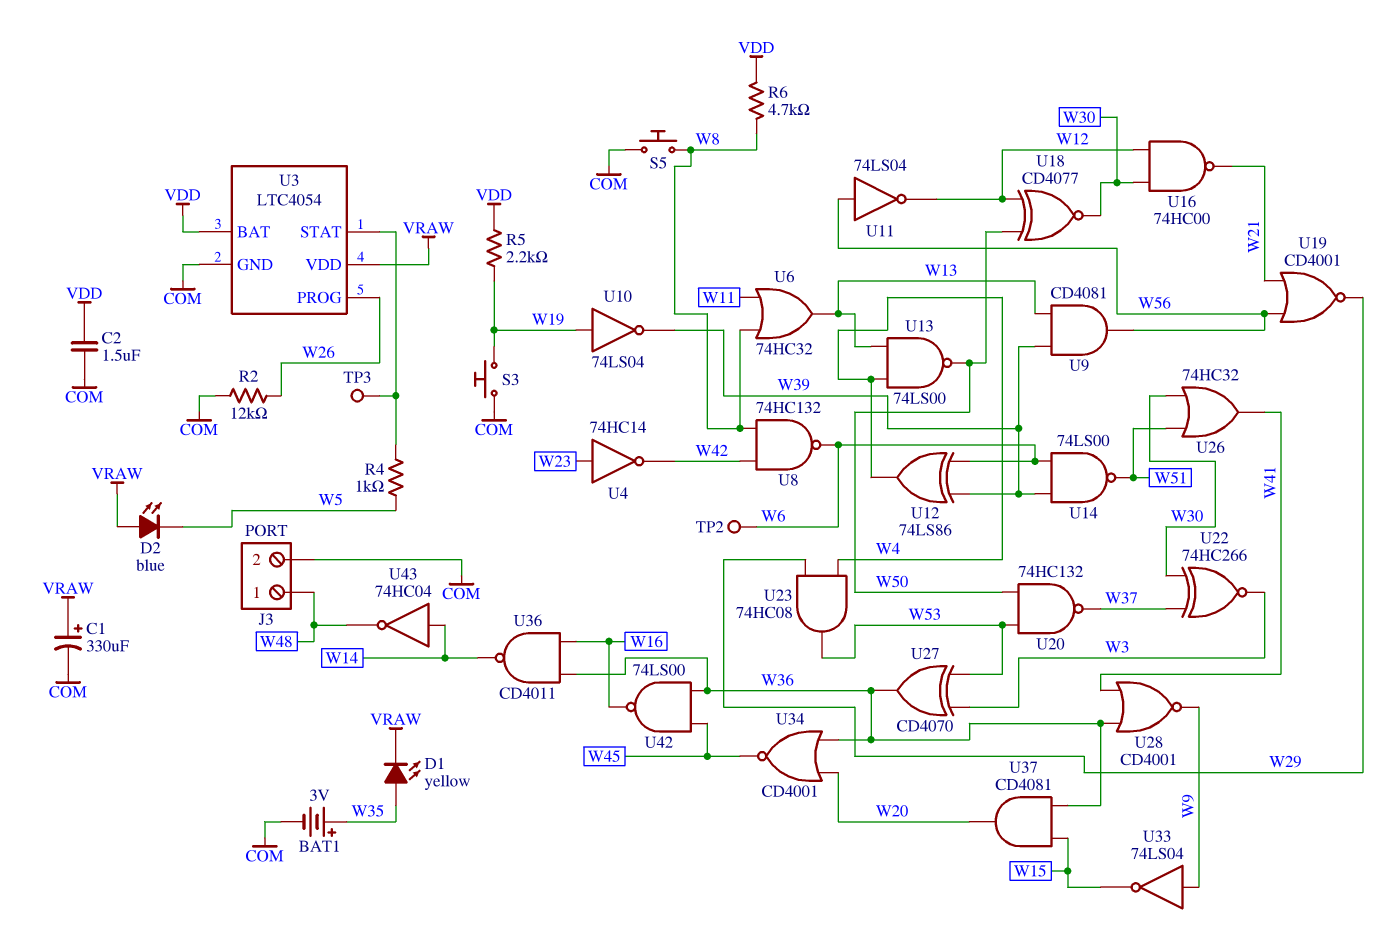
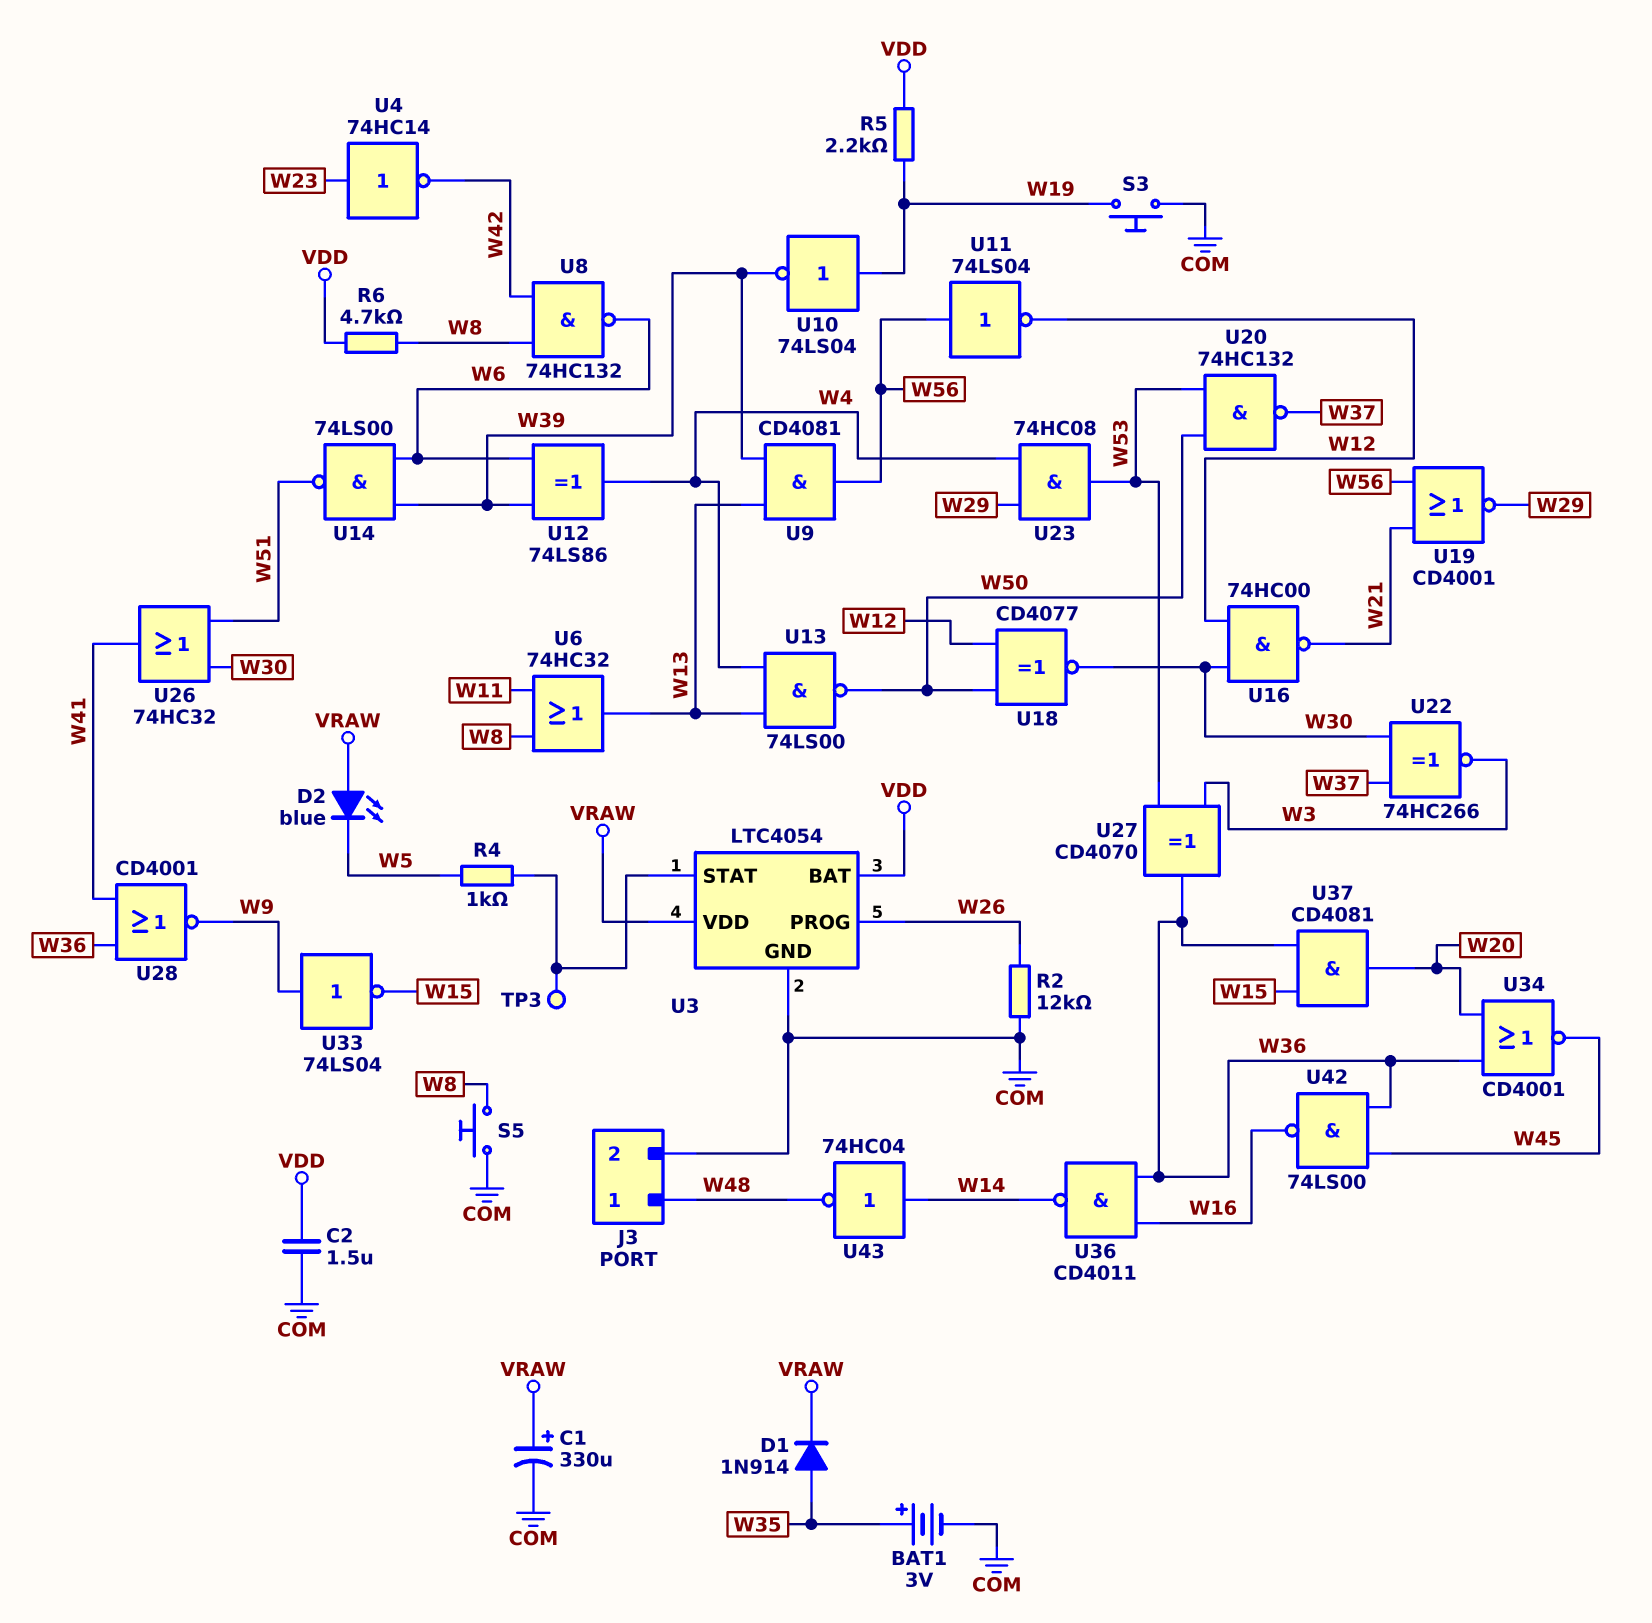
D1: LED yellow (A W35, K VRAW) -> diode 1N914 (A W35, K VRAW)
TP2: test point (W6) -> none

